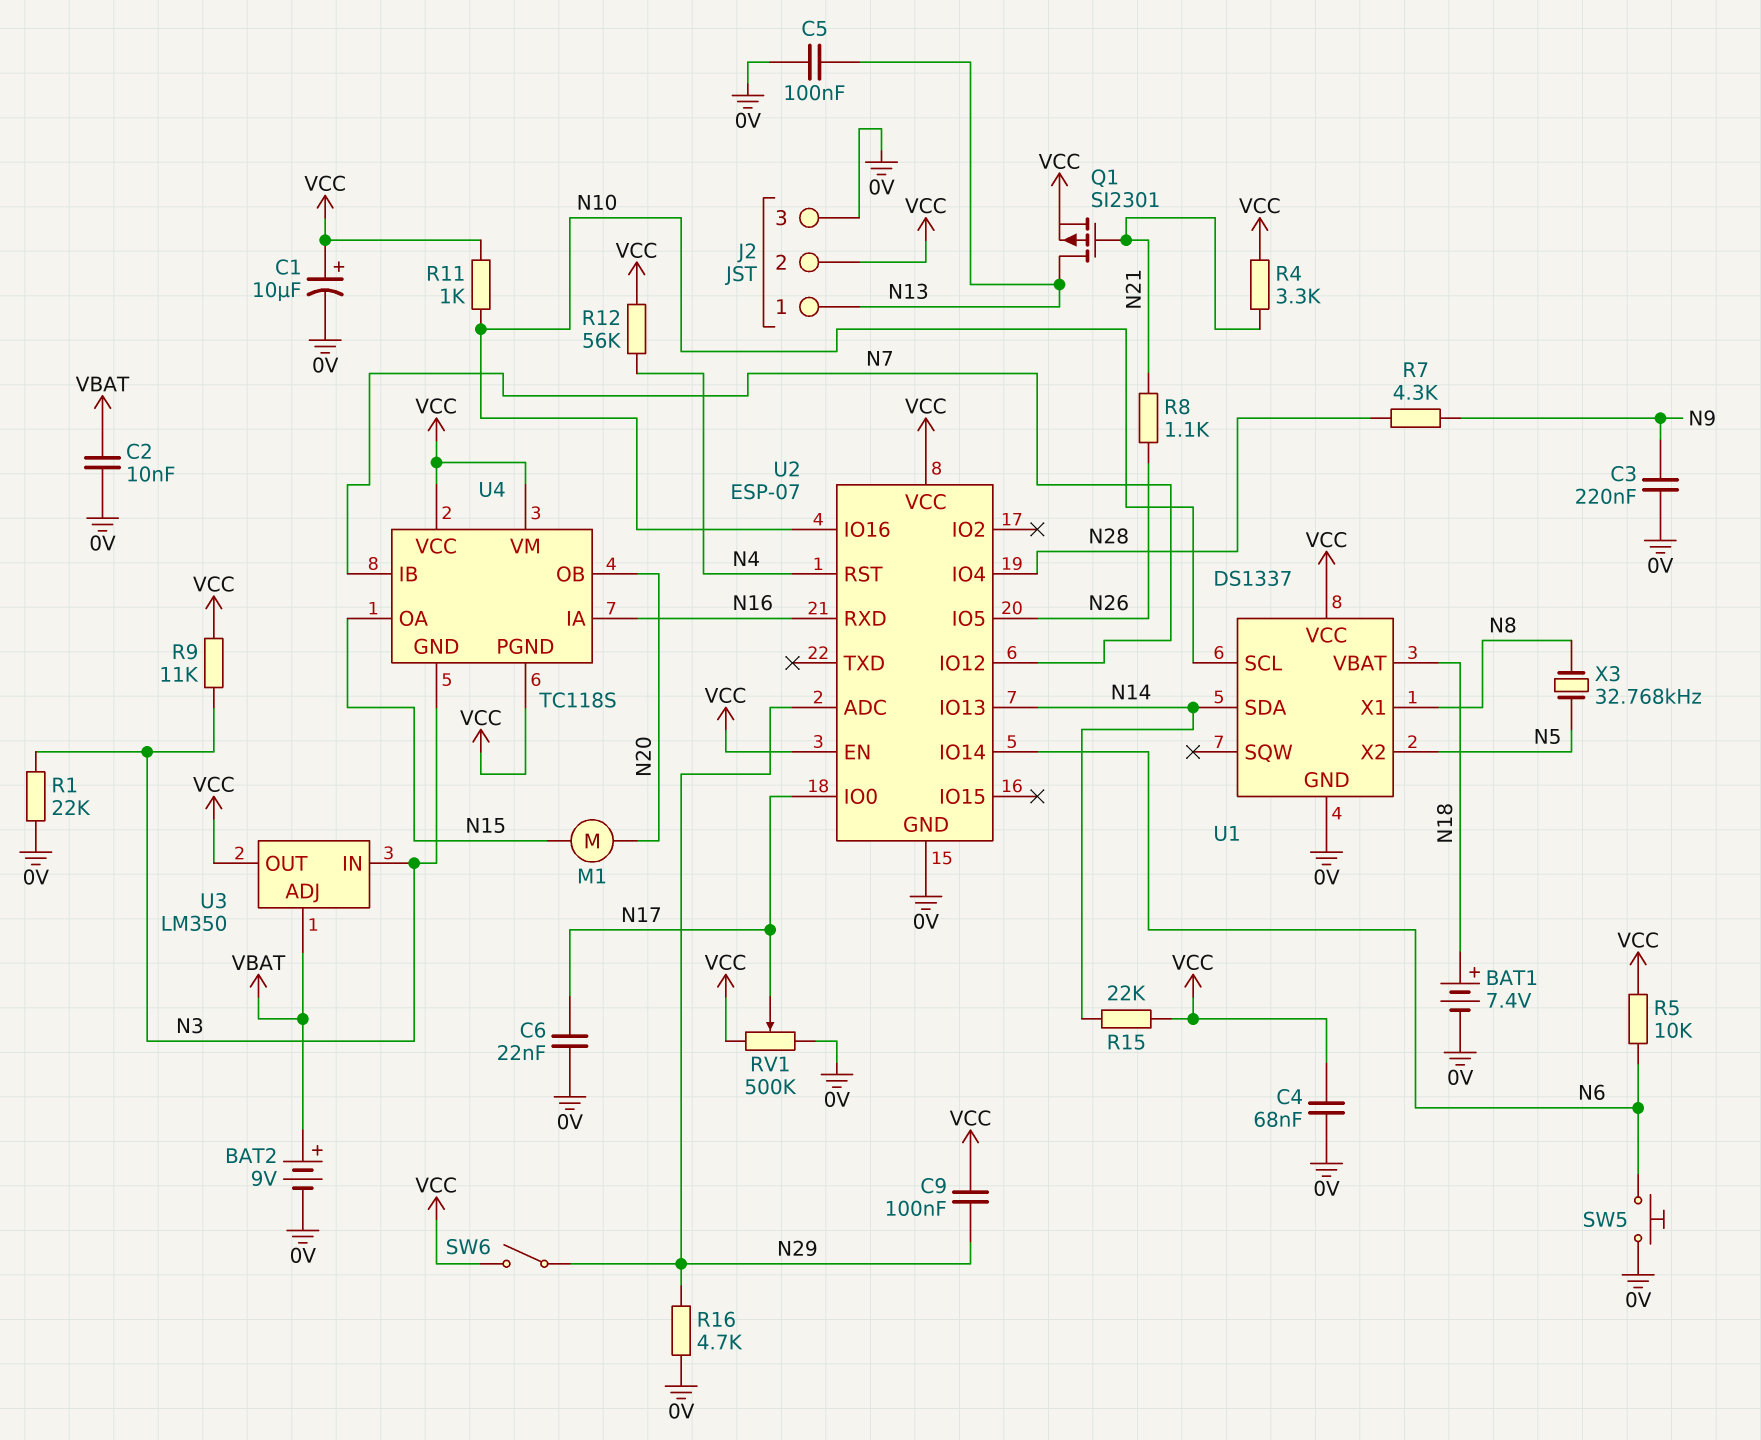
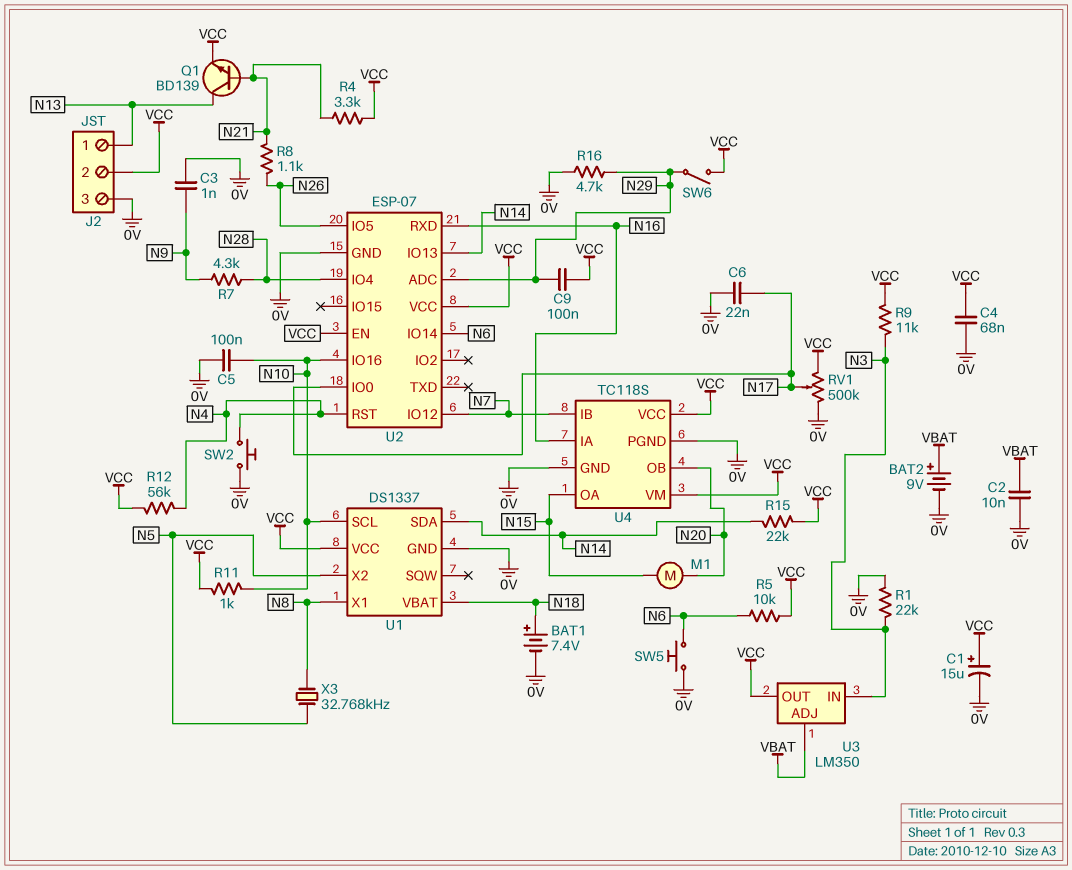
C1: 10uF (plus VCC, minus 0V) -> 15uF (plus VCC, minus 0V)
C3: 220nF (0V, N9) -> 1nF (0V, N9)
C5: 100nF (0V, N13) -> 100nF (0V, N10)
Q1: PMOS SI2301 (G N21, D N13, S VCC) -> NPN BD139 (B N21, C N13, E VCC)
SW2: none -> button (0V, N4)
U4 pin GND: N3 -> 0V
U4 pin PGND: VCC -> 0V

